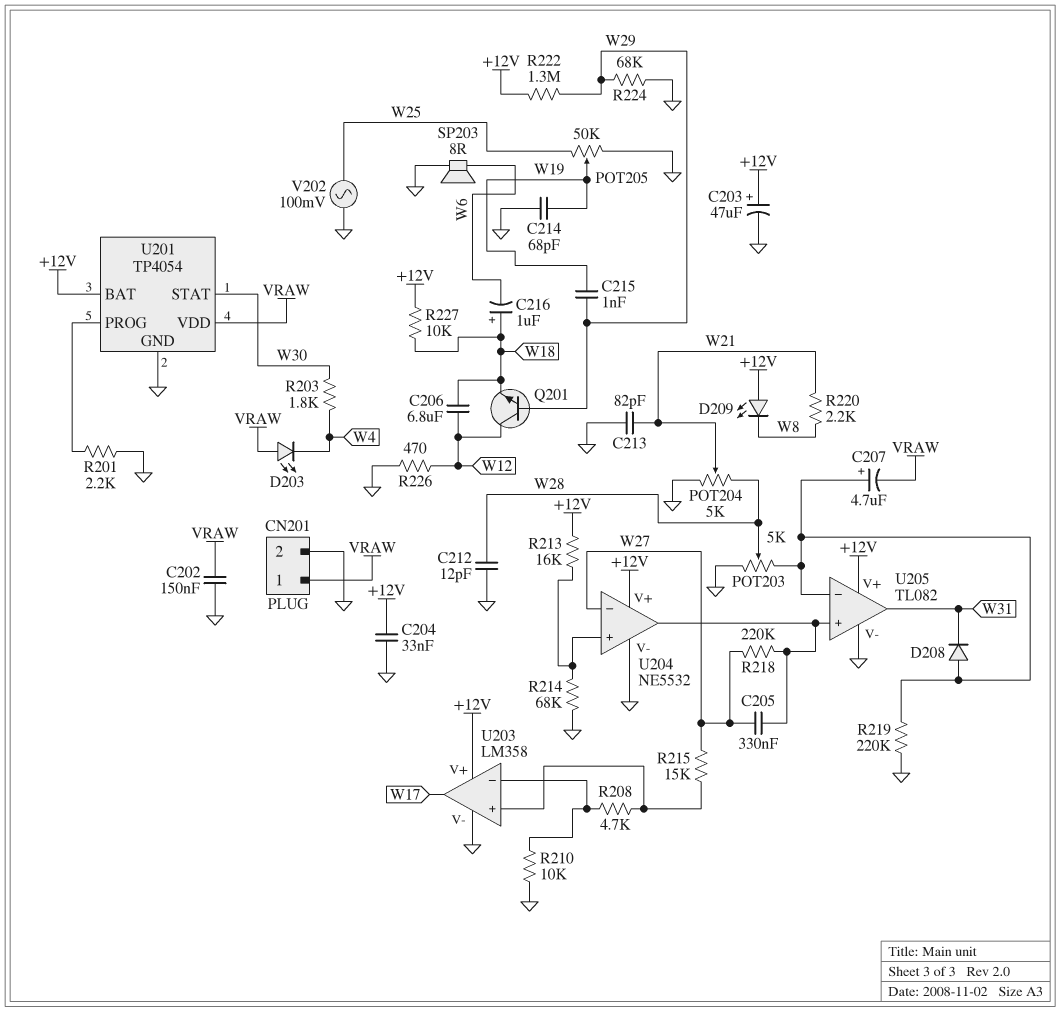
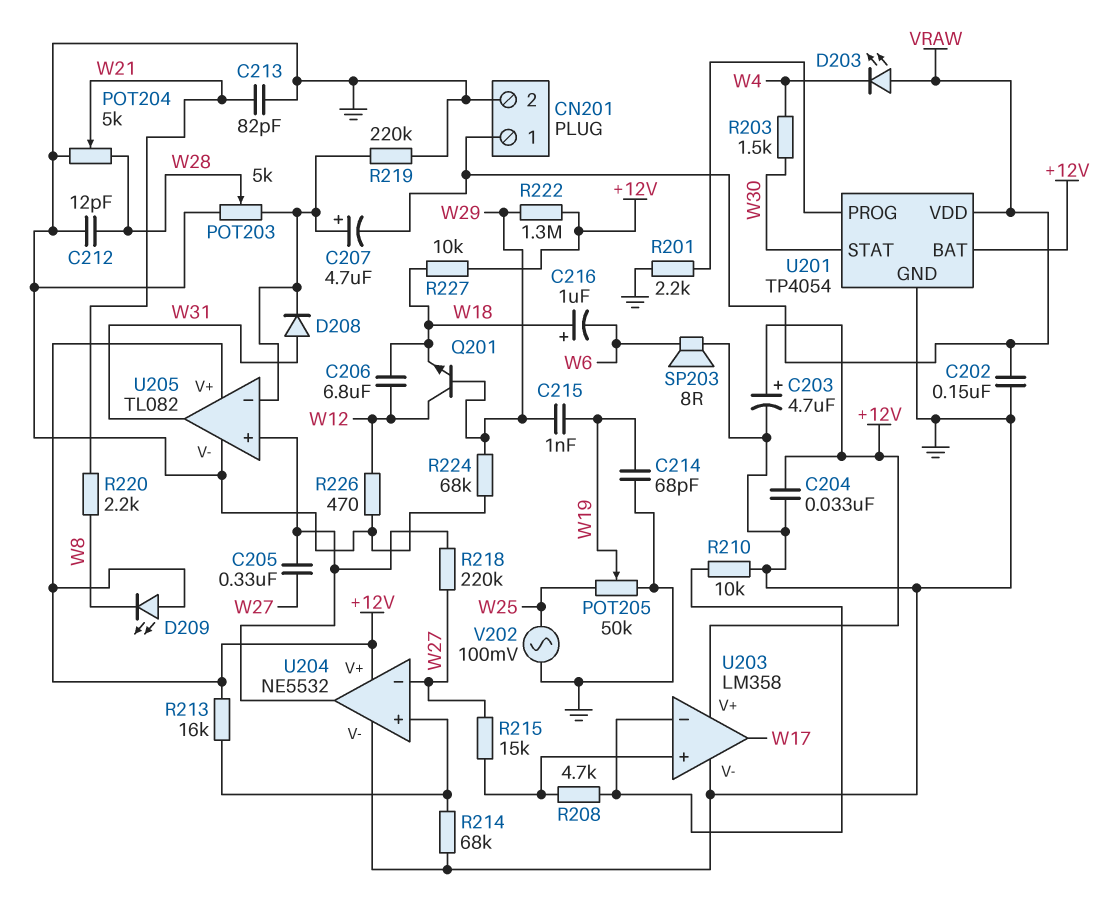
C203: 47uF (plus +12V, minus GND) -> 4.7uF (plus +12V, minus GND)
D208: diode (A U205/in-, K W31) -> diode (A W31, K U205/in-)
R203: 1.8k (W4, W30) -> 1.5k (W4, W30)

